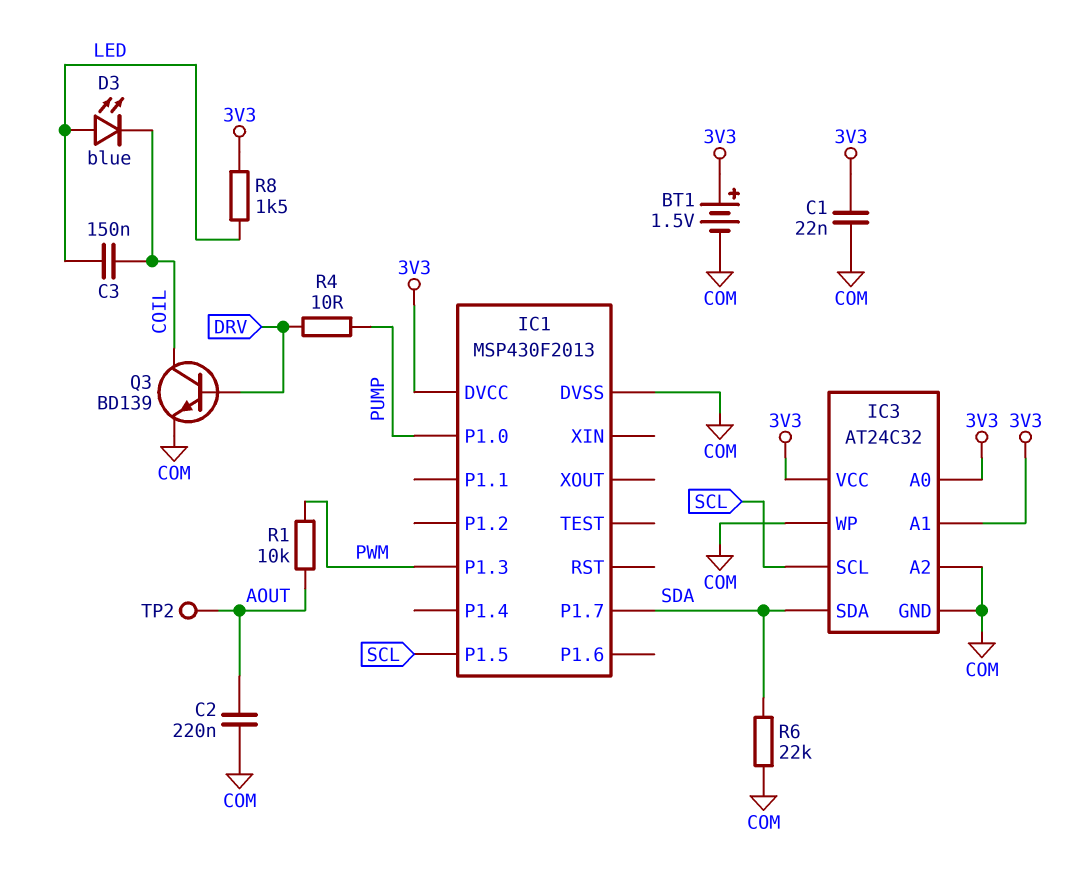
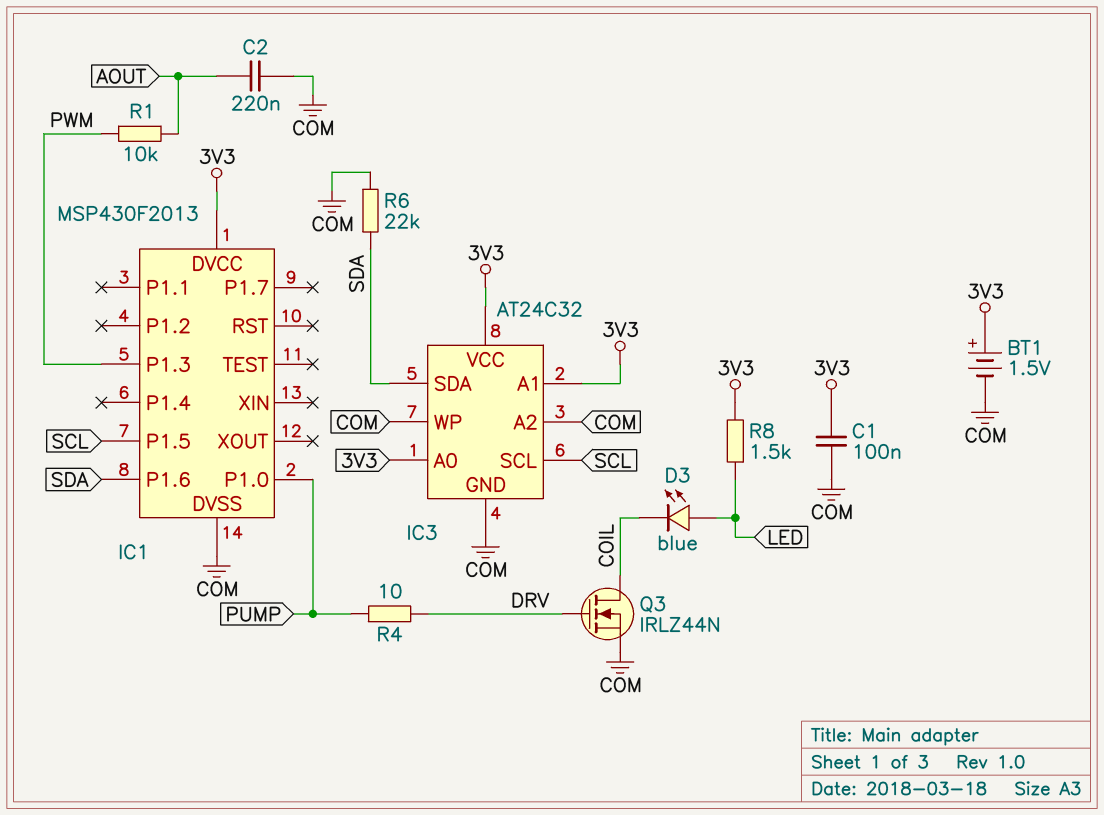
C1: 22nF (3V3, COM) -> 100nF (3V3, COM)
C3: 150nF (COIL, LED) -> none
IC1 pin P1.6: none -> SDA
IC1 pin P1.7: SDA -> none
Q3: NPN BD139 (B DRV, C COIL, E COM) -> NMOS IRLZ44N (G DRV, D COIL, S COM)
TP2: test point (AOUT) -> none

